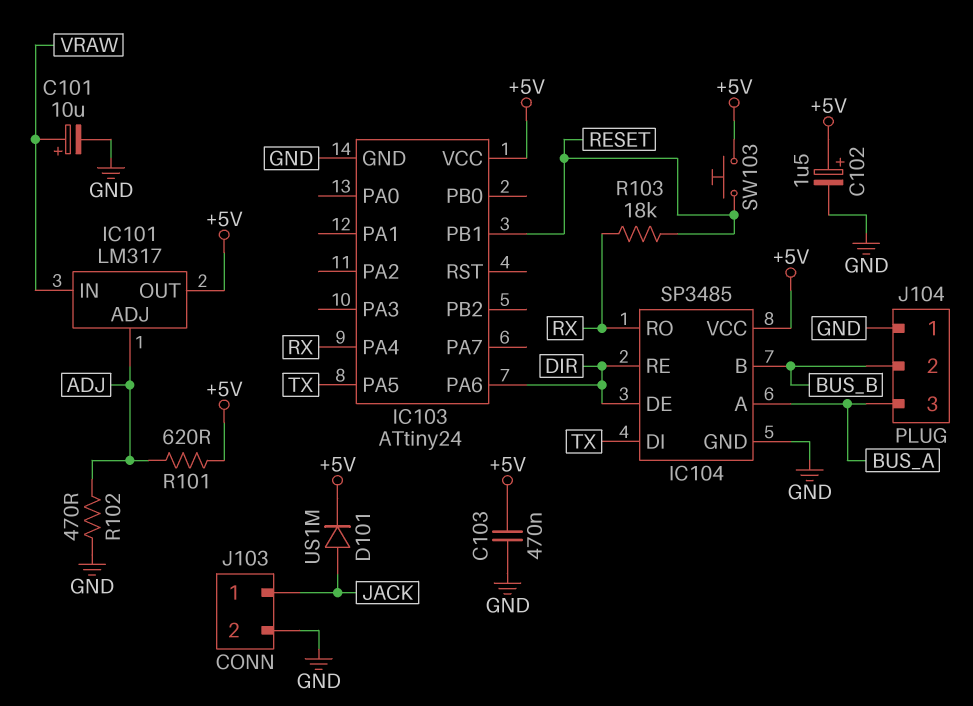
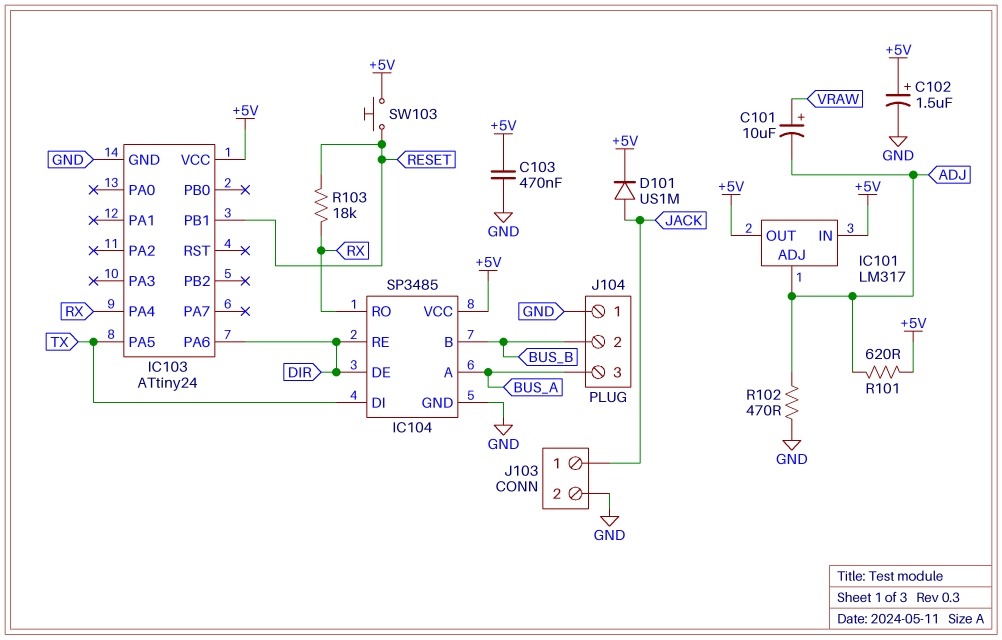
C101: 10uF (plus VRAW, minus GND) -> 10uF (plus VRAW, minus ADJ)
IC101 pin IN: VRAW -> +5V

